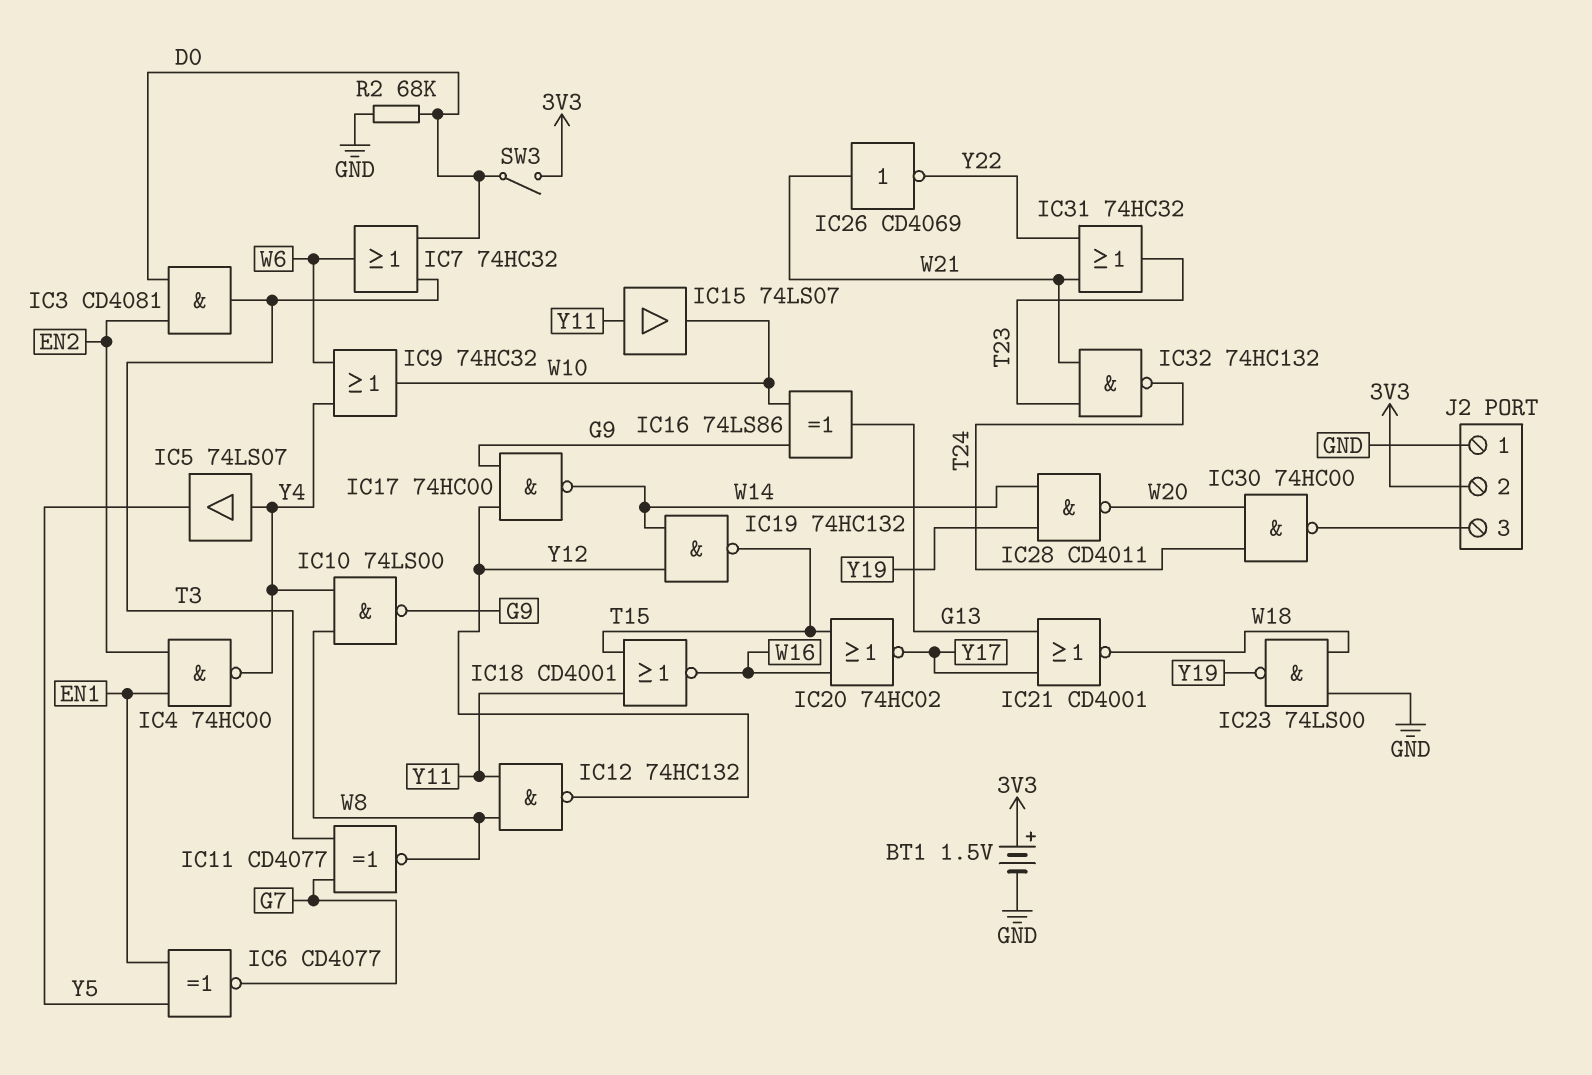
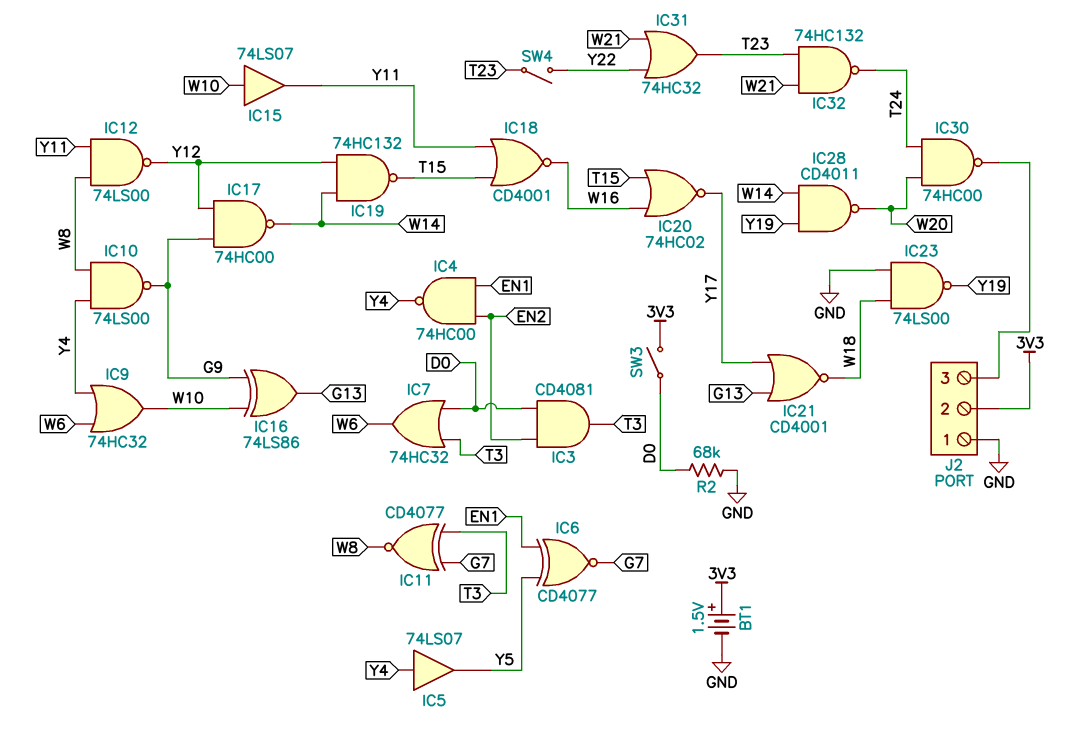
IC12: NAND 74HC132 (in W8, in Y11, out Y12) -> NAND 74LS00 (in W8, in Y11, out Y12)
IC15: buffer 74LS07 (in Y11, out W10) -> buffer 74LS07 (in W10, out Y11)
IC26: NOT CD4069 (in W21, out Y22) -> none
SW4: none -> switch (T23, Y22)

